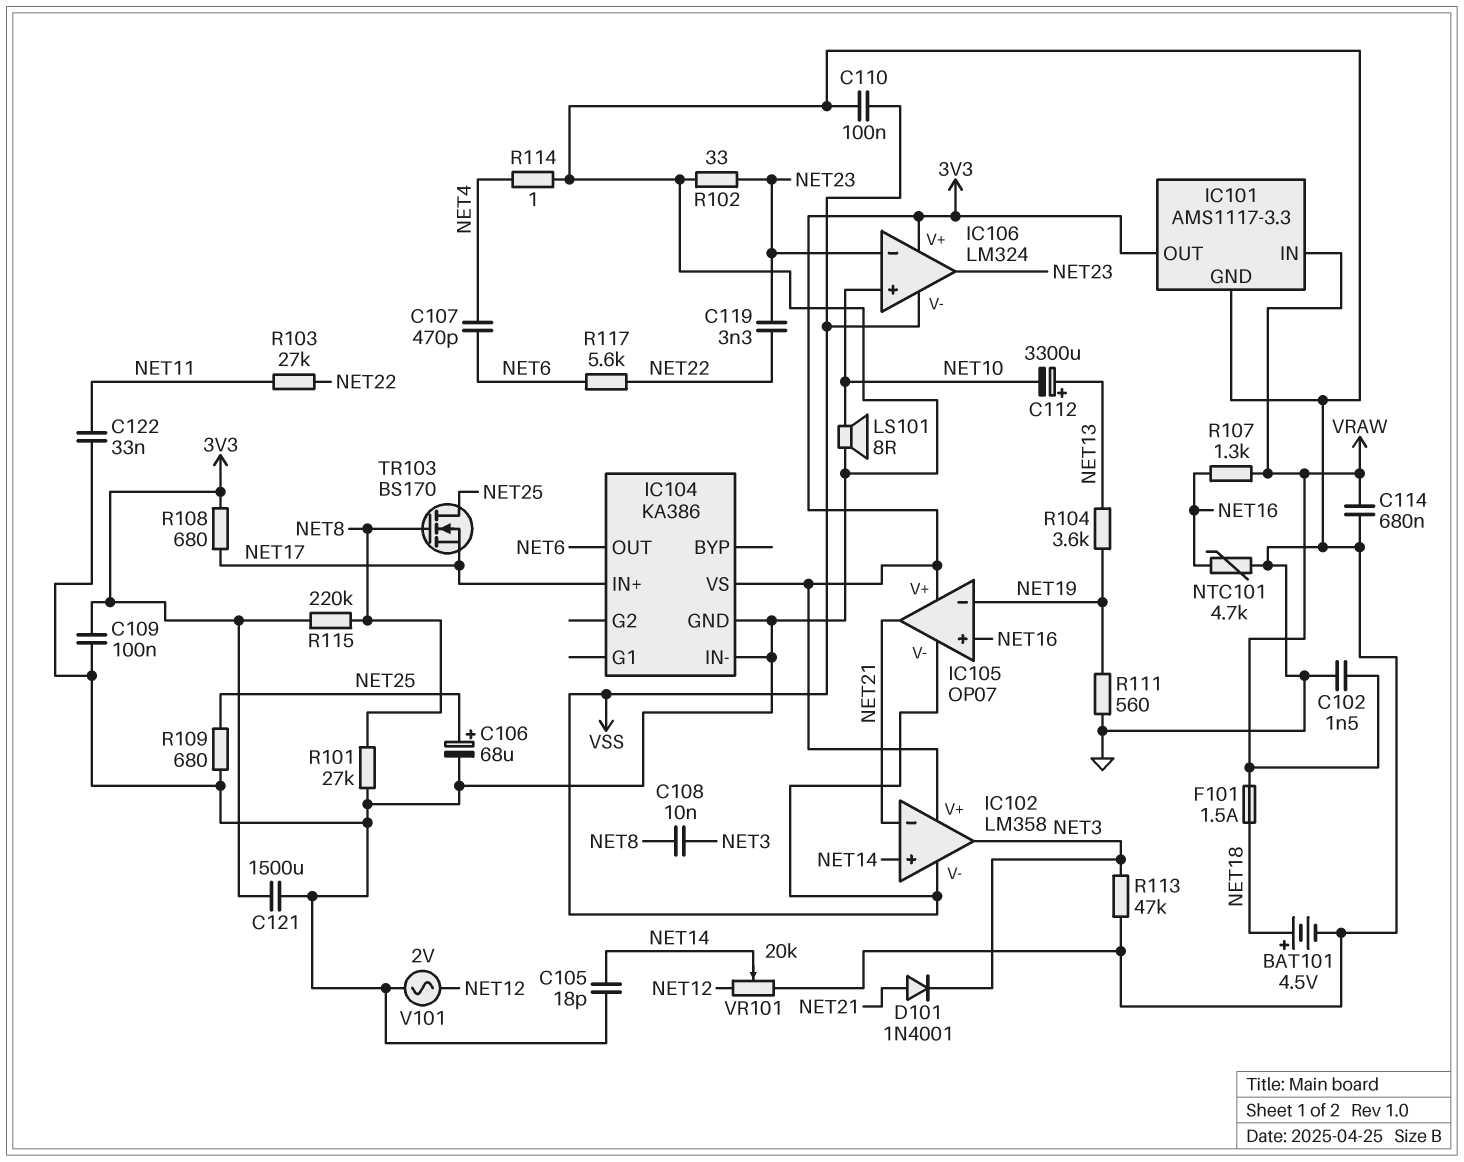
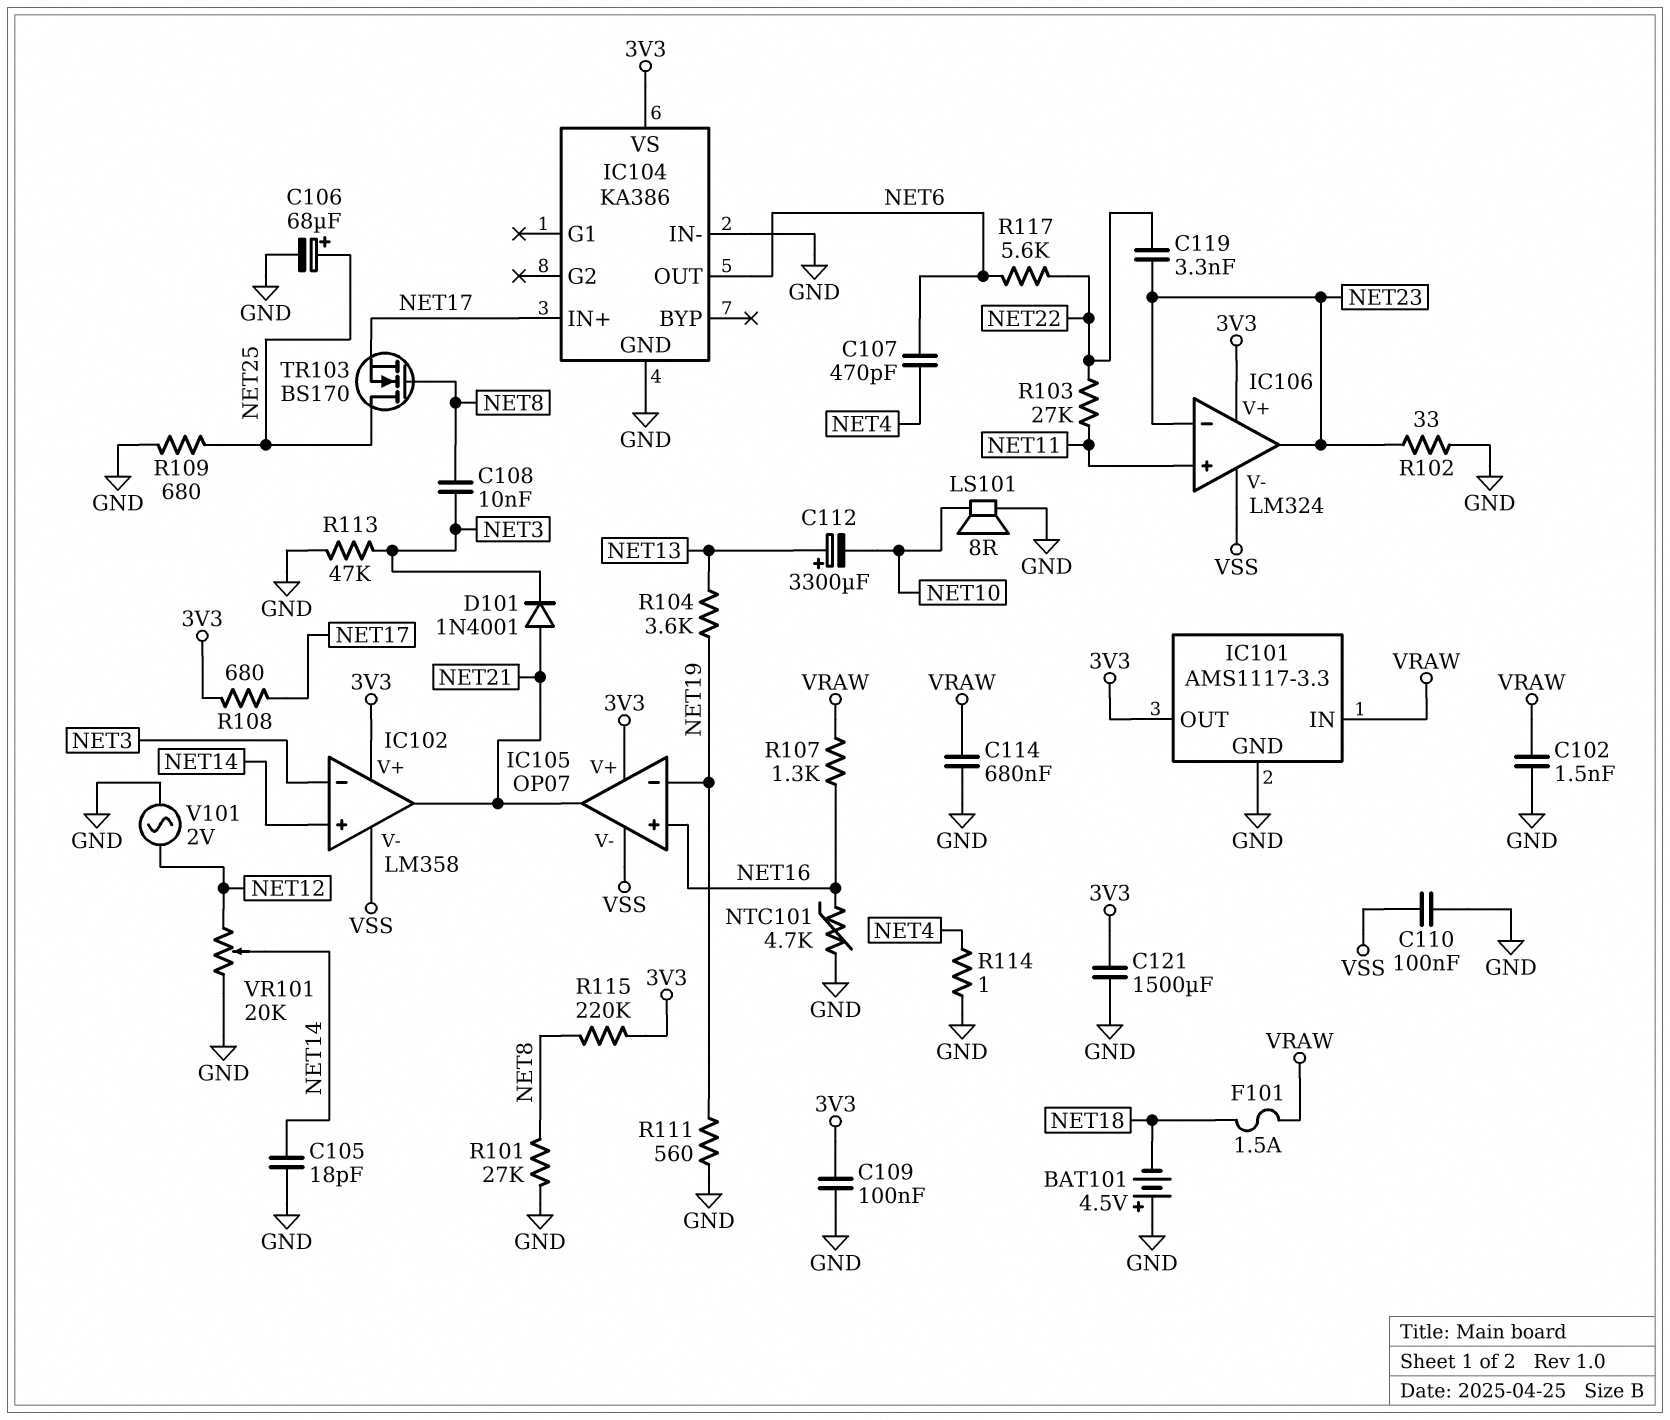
BAT101: 4.5V (plus NET18, minus GND) -> 4.5V (plus GND, minus NET18)
C122: 33nF (GND, NET11) -> none
IC102 pin in-: NET21 -> NET3
IC102 pin out: NET3 -> NET21
IC106 pin in+: NET10 -> NET11

